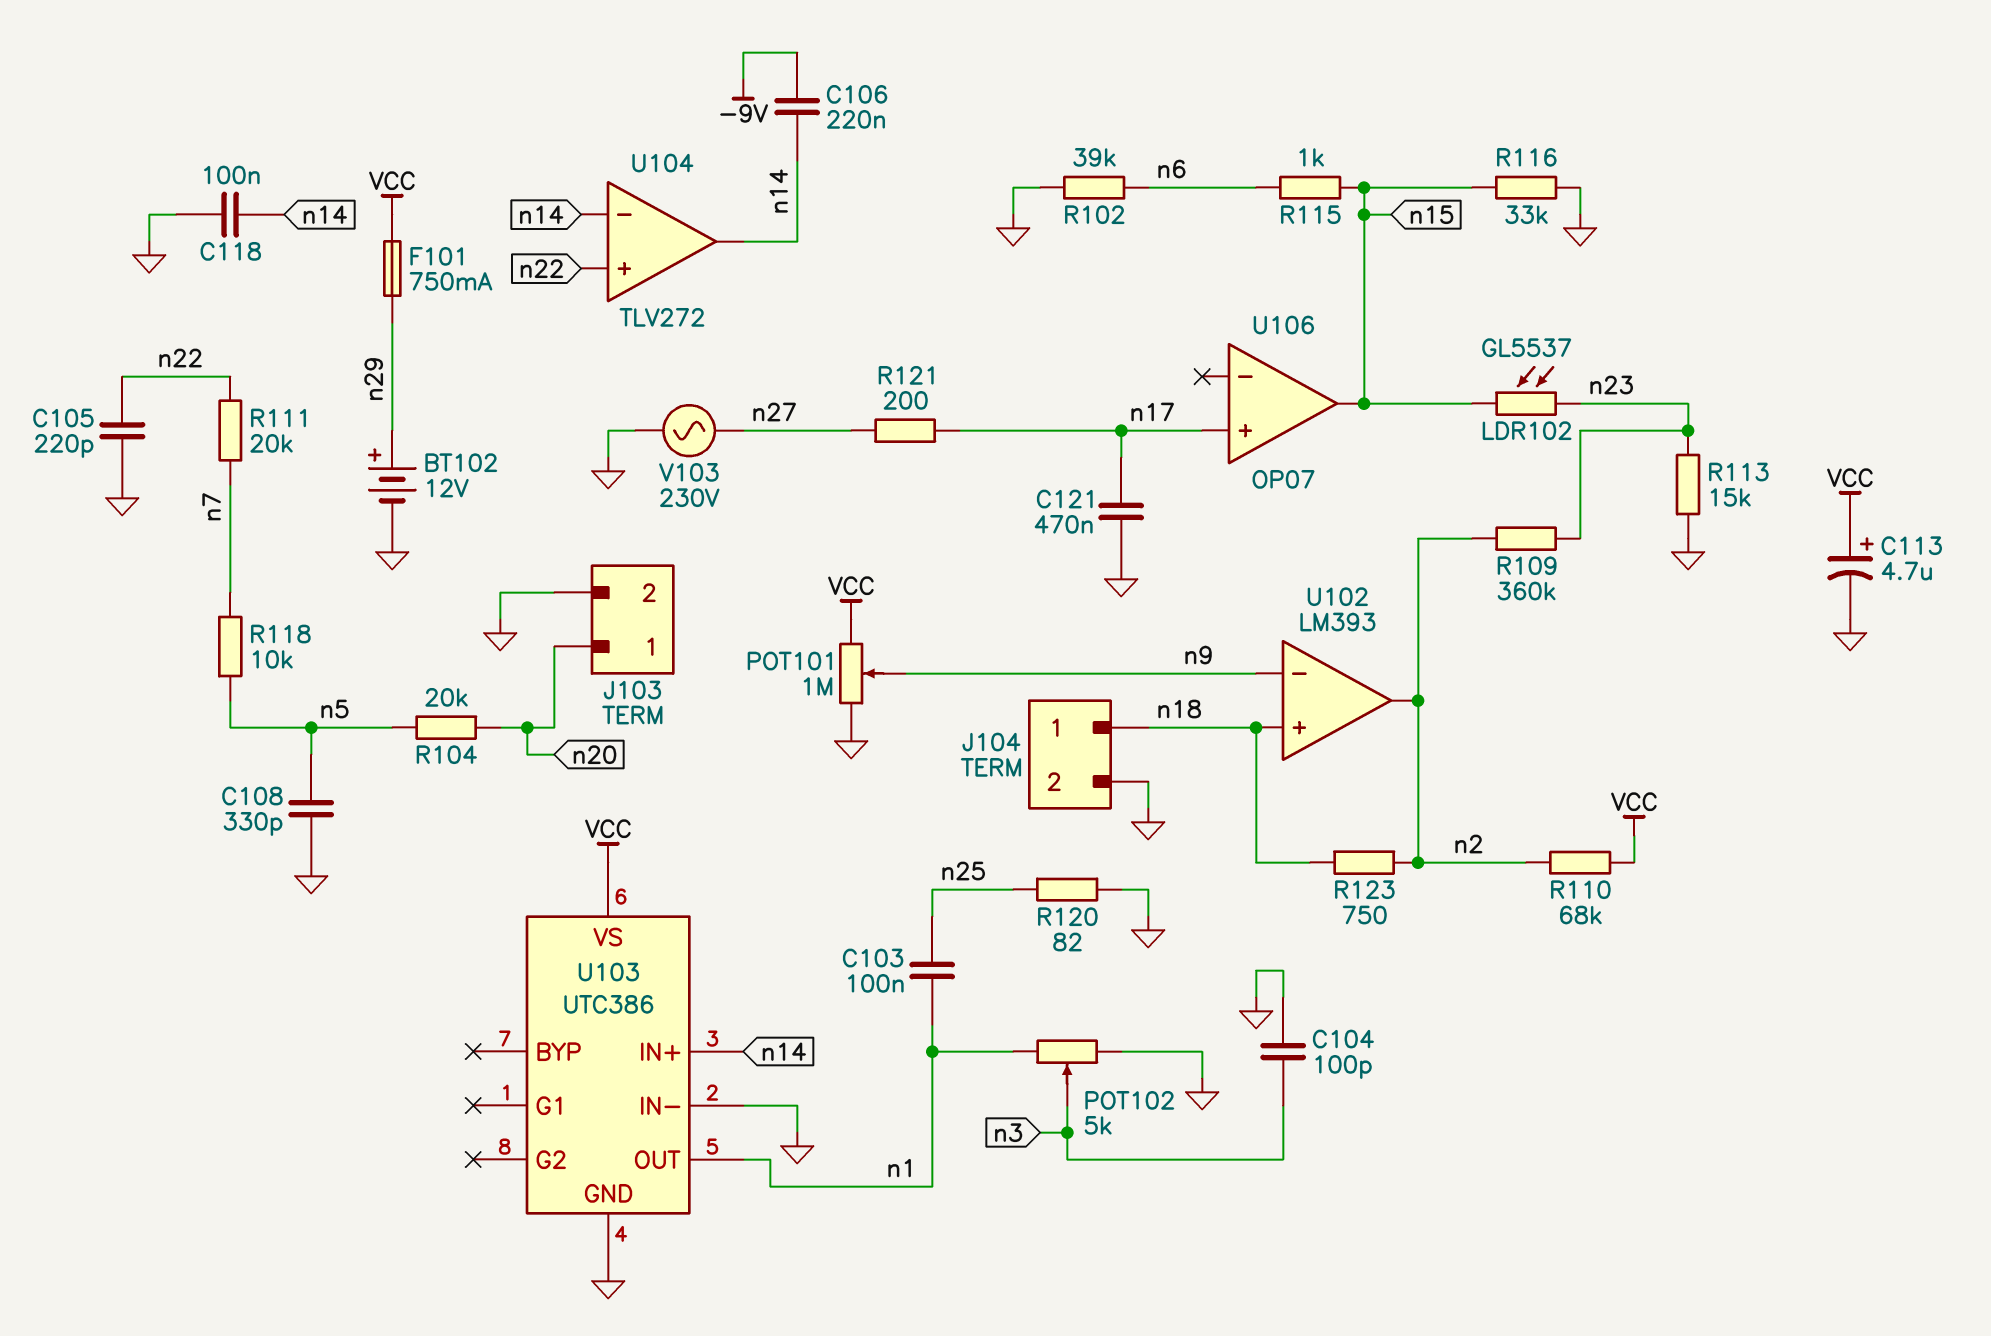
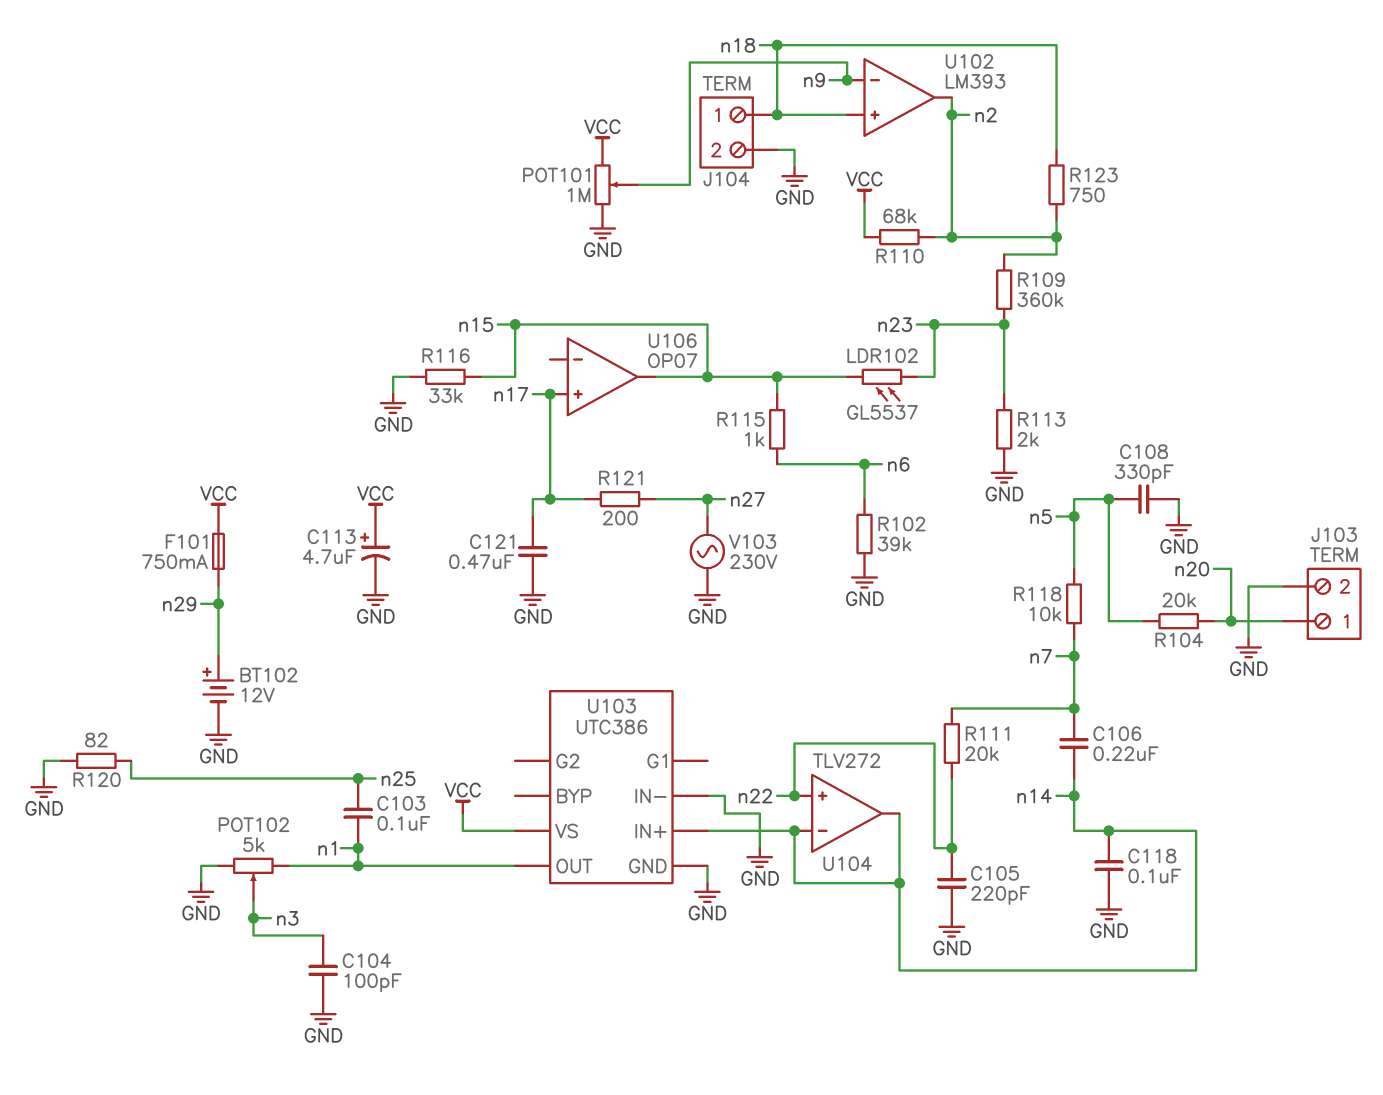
C106: 220nF (-9V, n14) -> 220nF (n7, n14)
R113: 15k (GND, n23) -> 2k (GND, n23)

